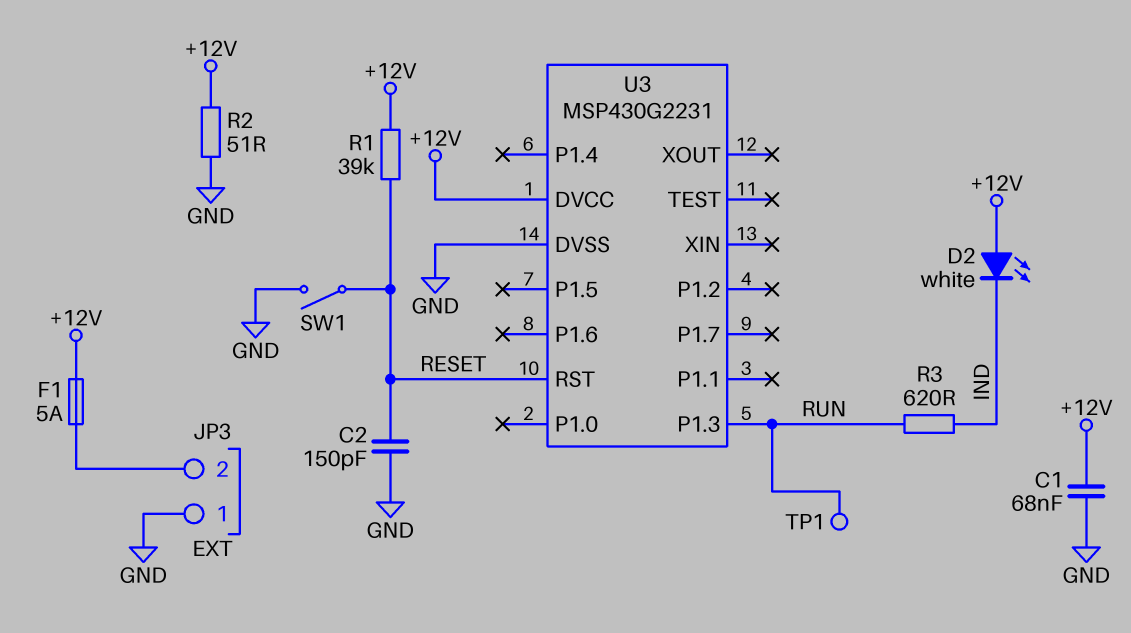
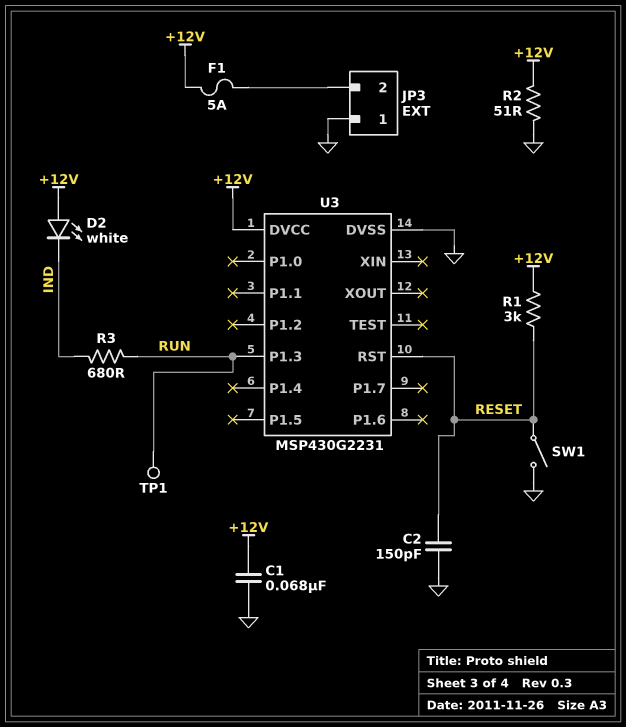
R1: 39k (+12V, RESET) -> 3k (+12V, RESET)
R3: 620 (IND, RUN) -> 680 (IND, RUN)

